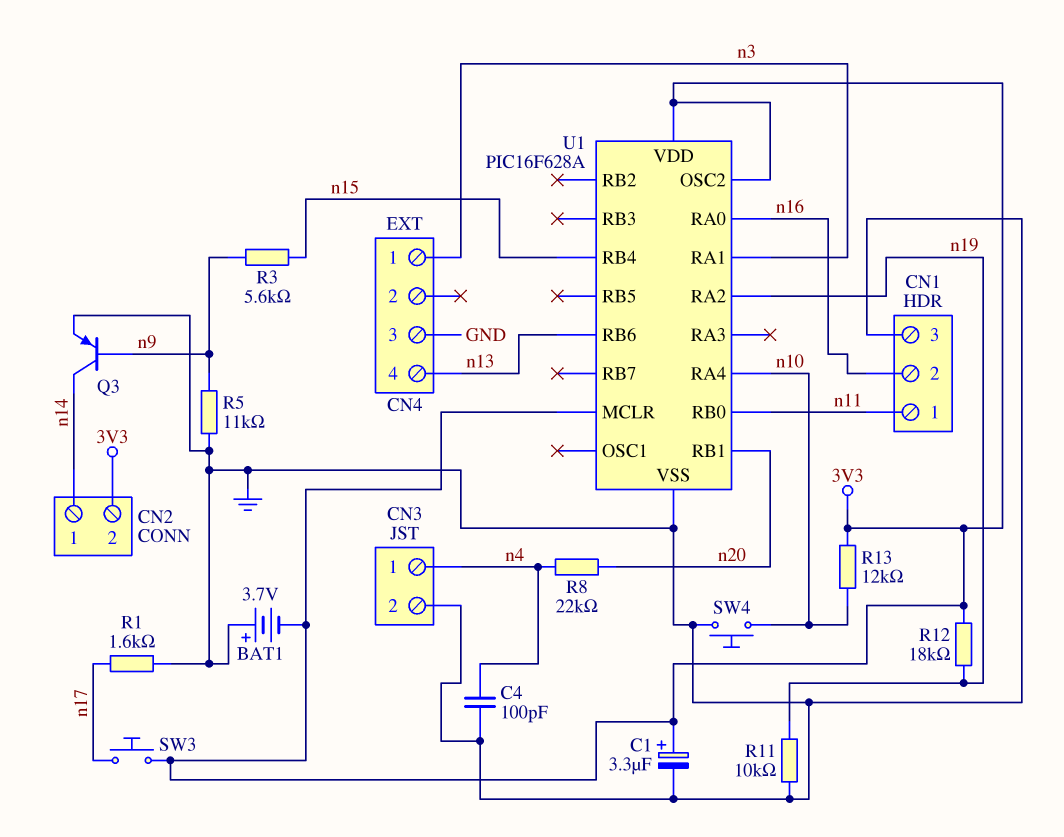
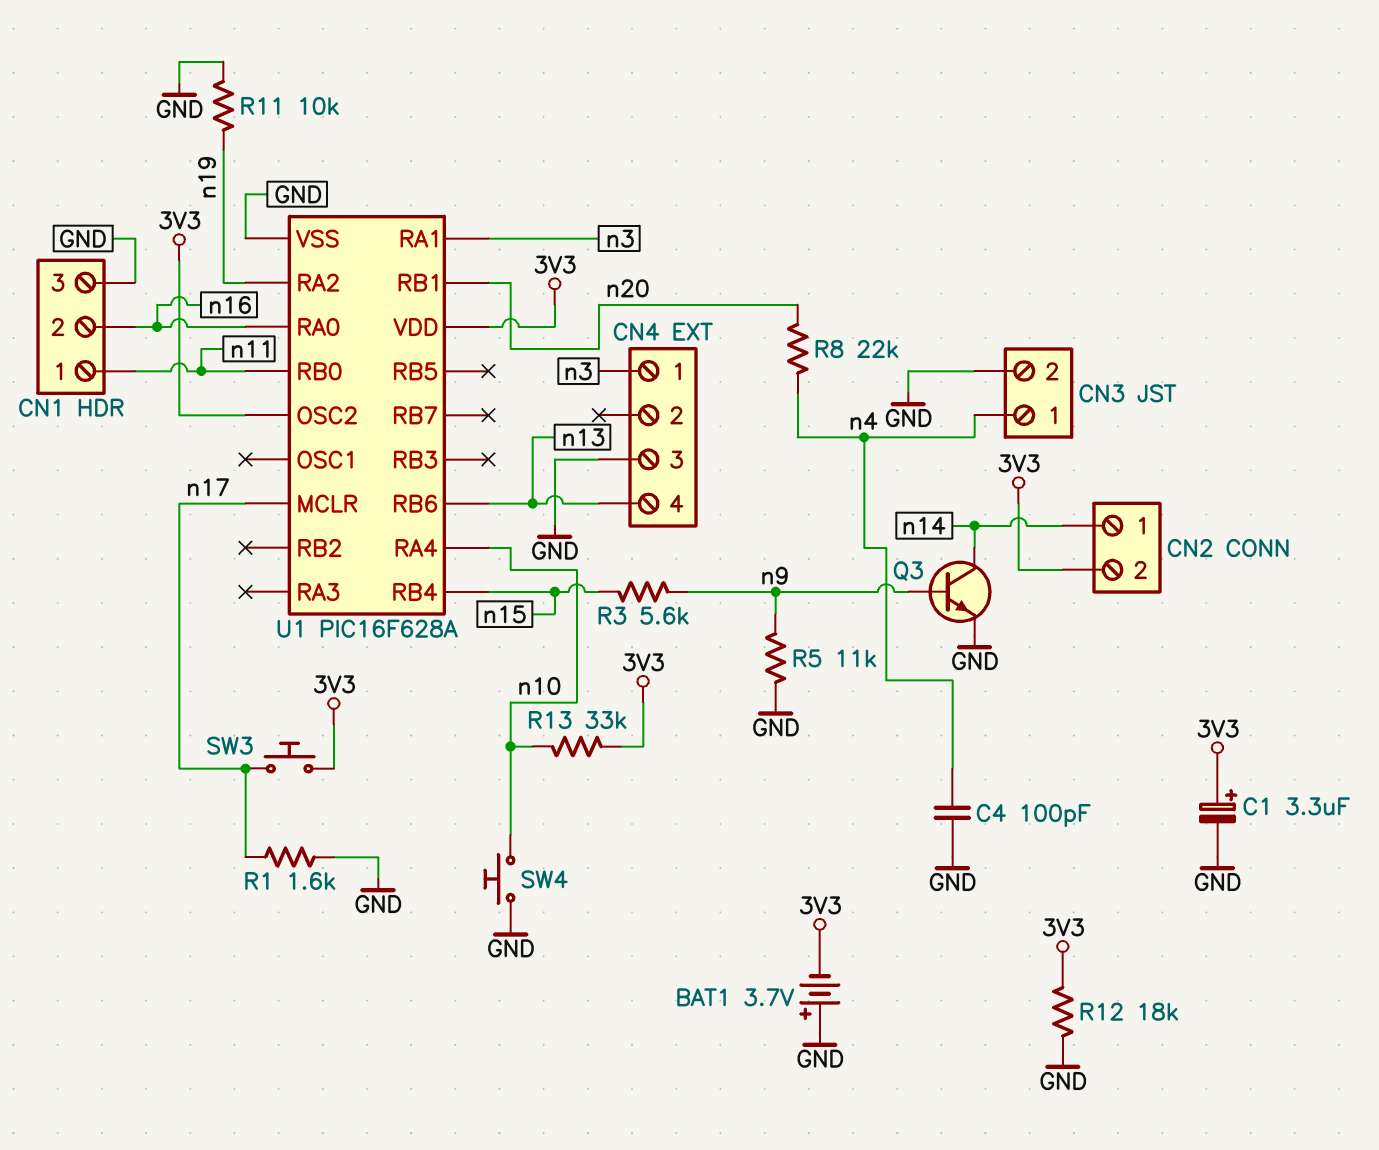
Q3: PNP (B n9, C n14, E GND) -> NPN (B n9, C n14, E GND)
R12: 18k (3V3, n19) -> 18k (3V3, GND)
R13: 12k (3V3, n10) -> 33k (3V3, n10)
U1 pin MCLR: 3V3 -> n17

